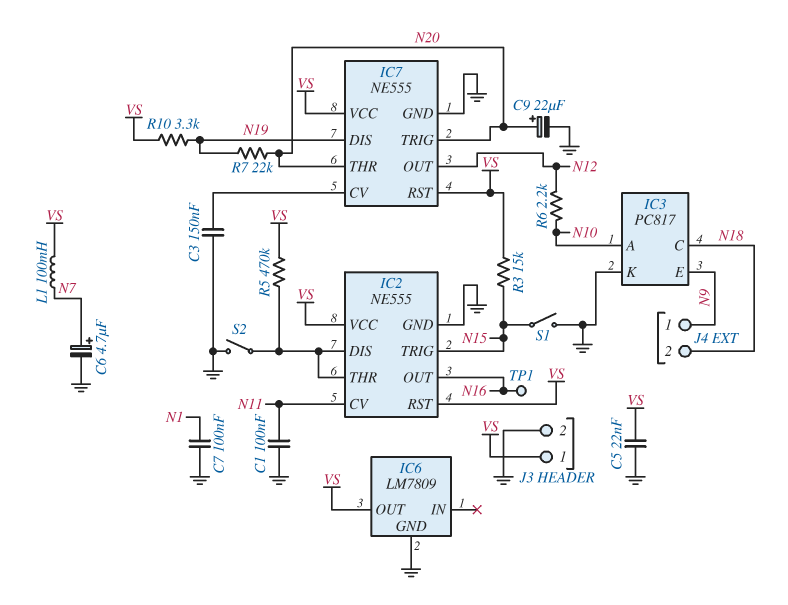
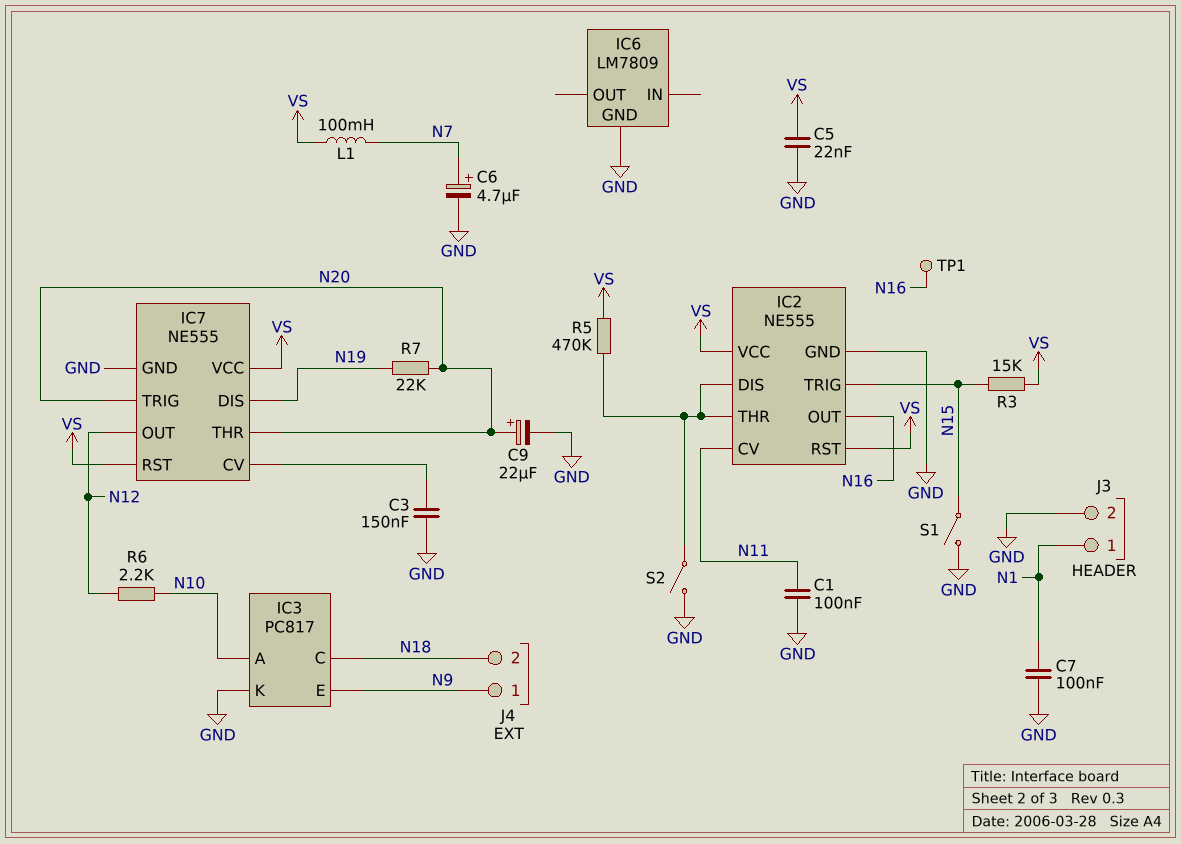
IC6 pin OUT: VS -> none
J3 pin 1: VS -> N1
R10: 3.3k (N19, VS) -> none

